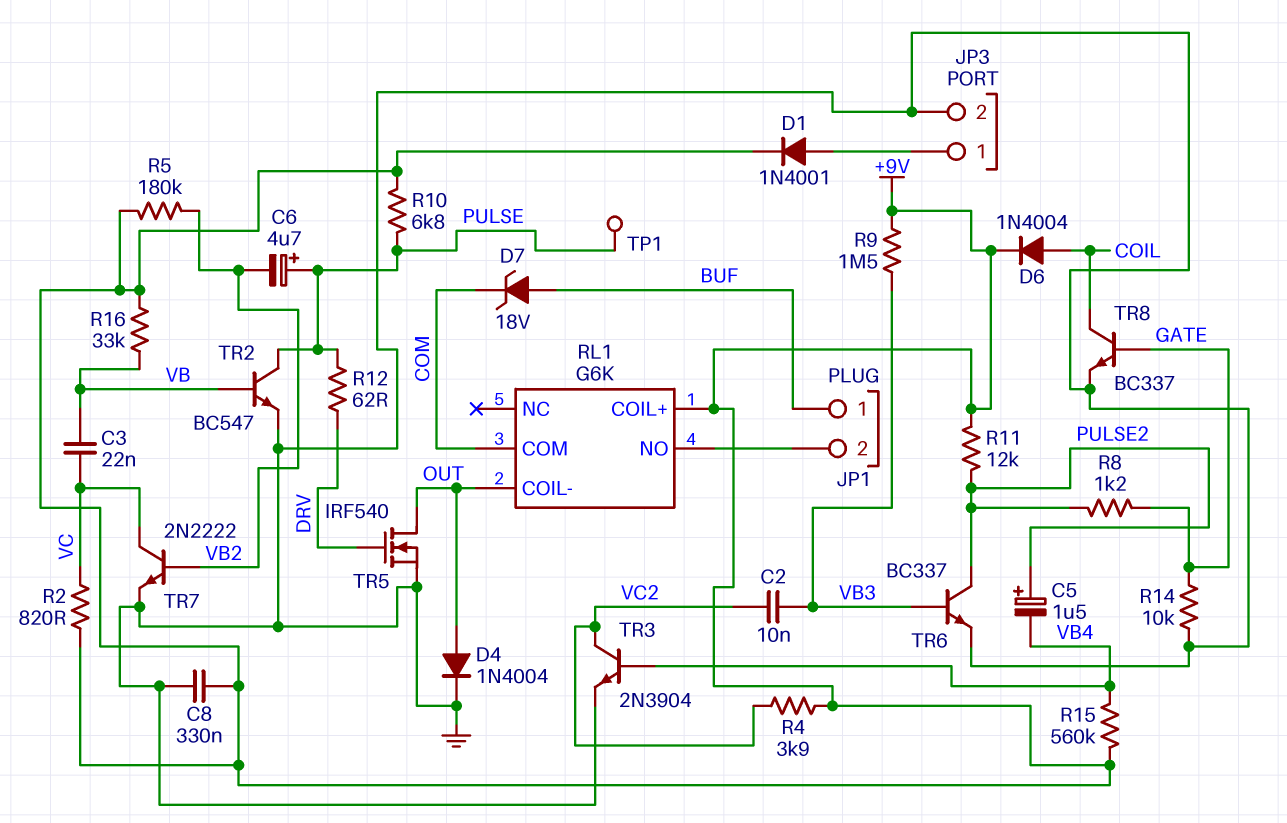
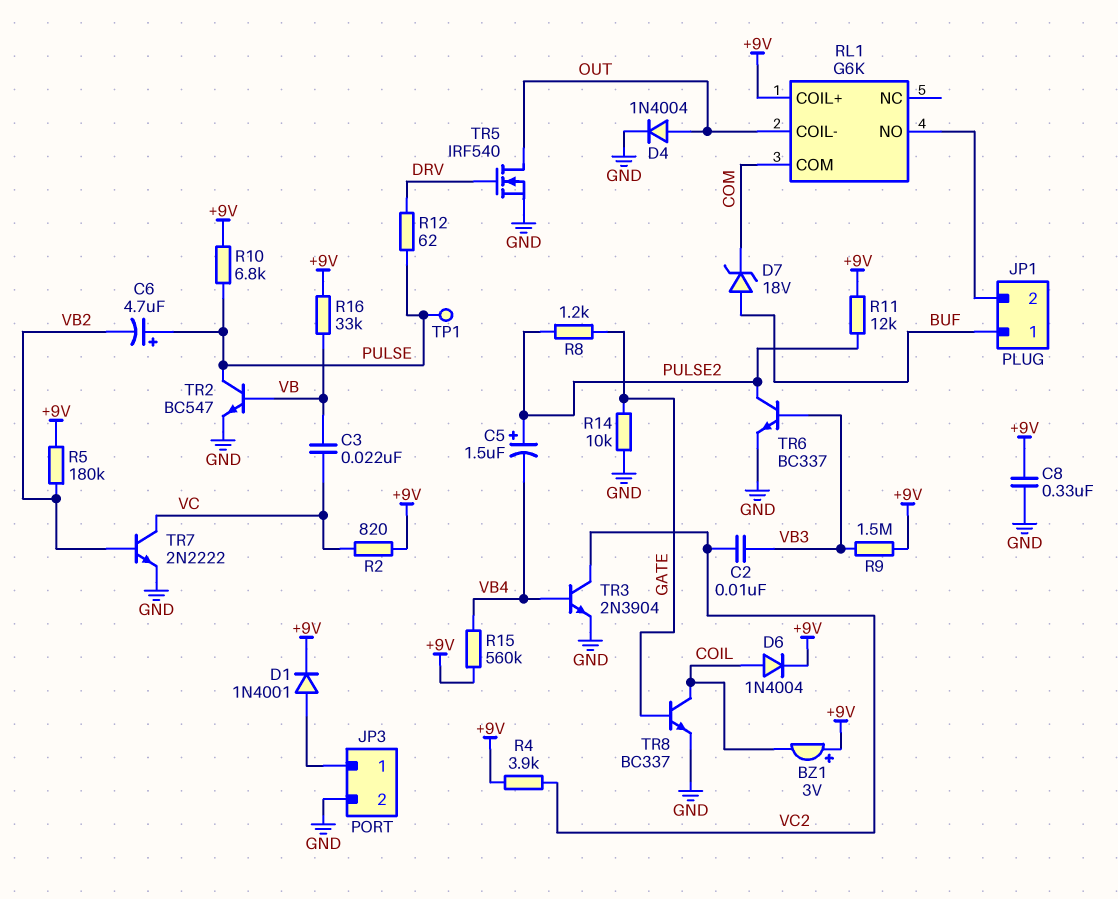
BZ1: none -> buzzer 3V (plus +9V, minus COIL)

